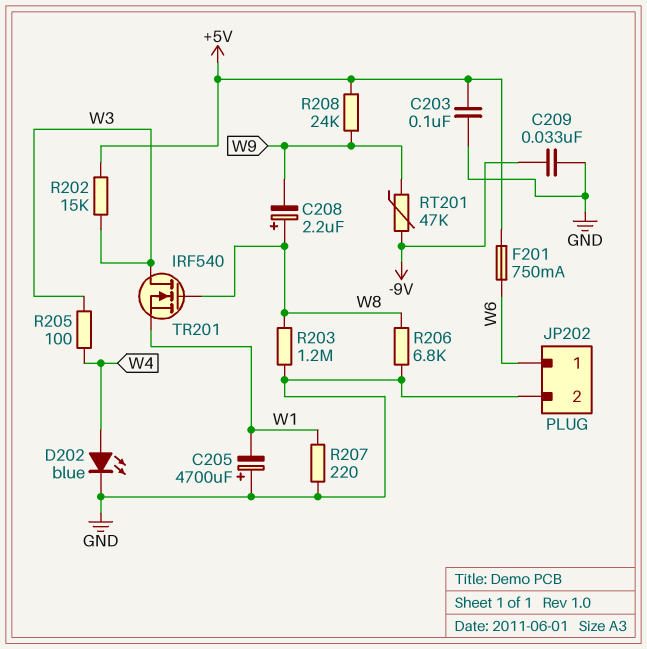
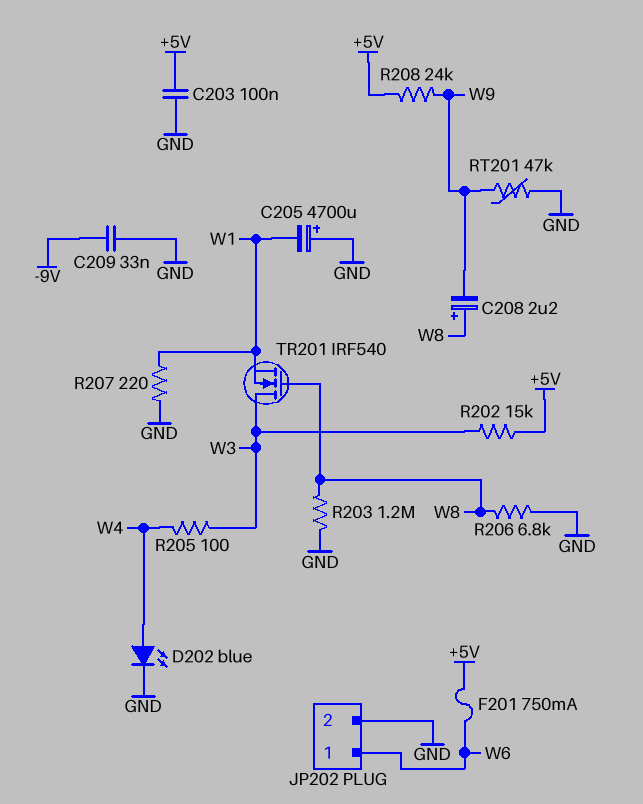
RT201: 47k (-9V, W9) -> 47k (GND, W9)

